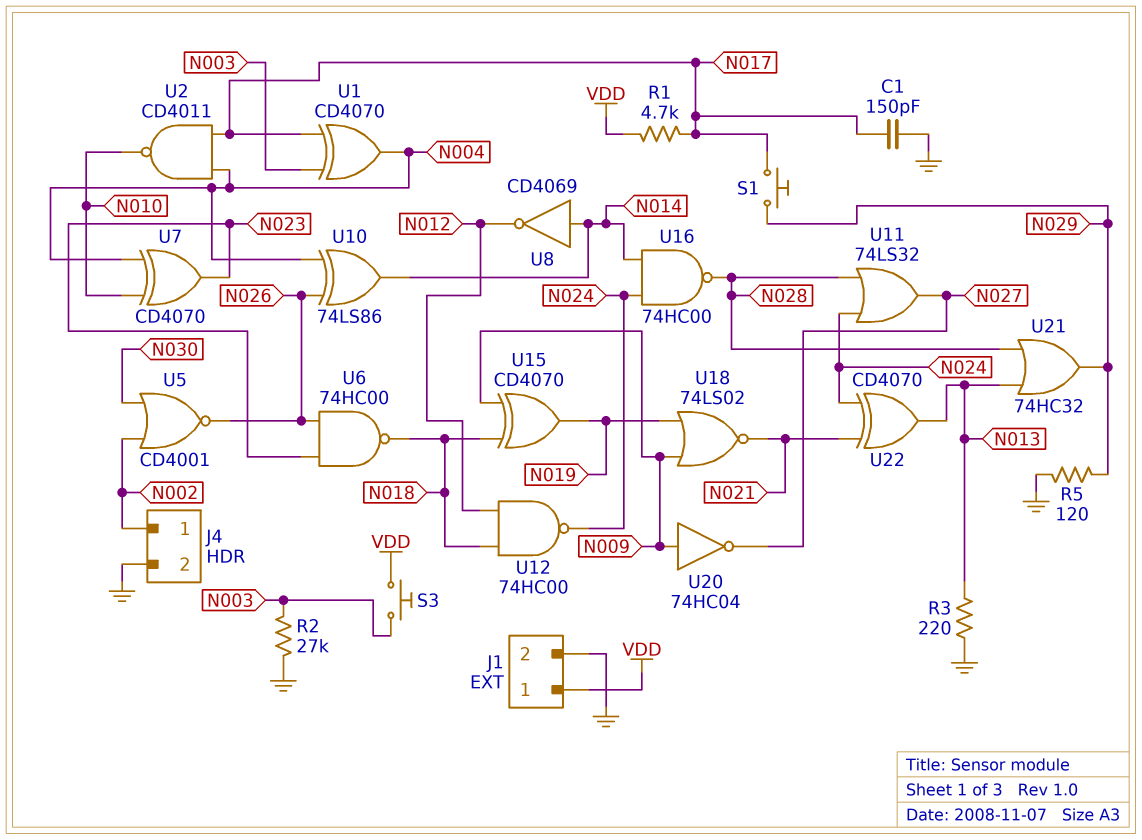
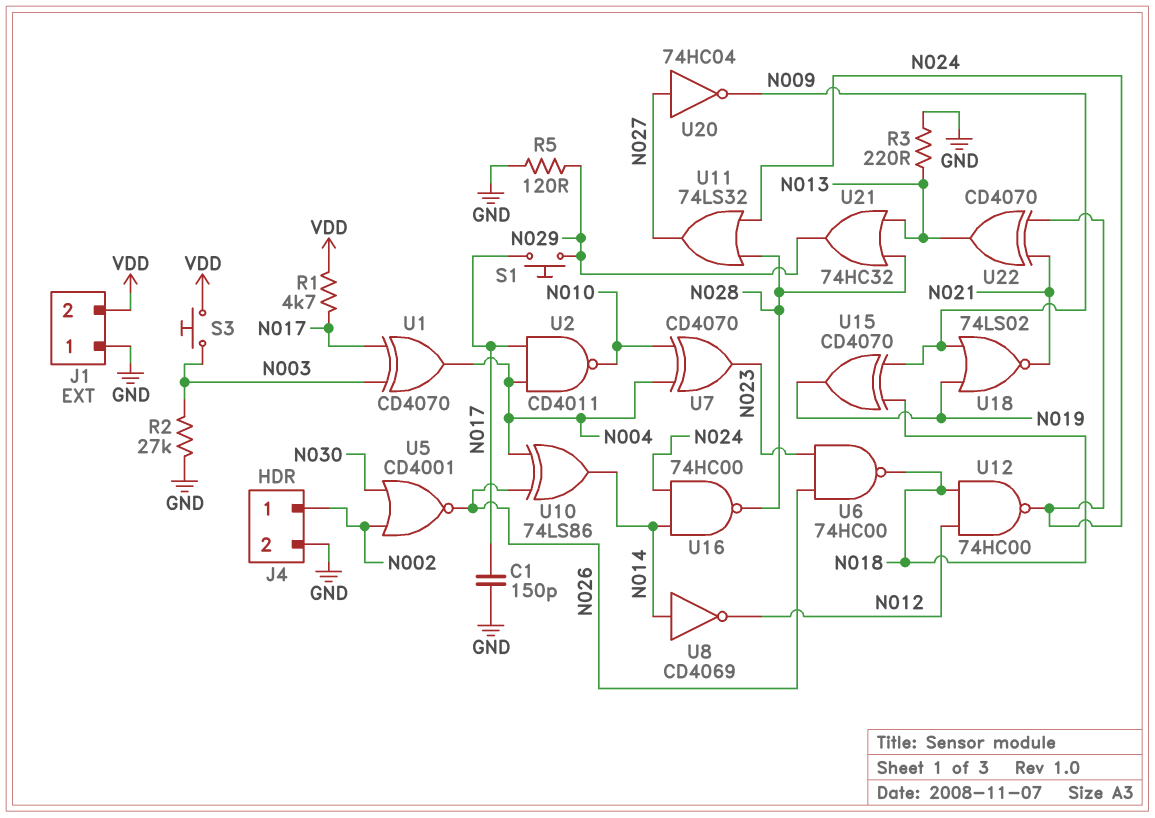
J1 pin 1: VDD -> GND
J1 pin 2: GND -> VDD
U20: NOT 74HC04 (in N009, out N027) -> NOT 74HC04 (in N027, out N009)

